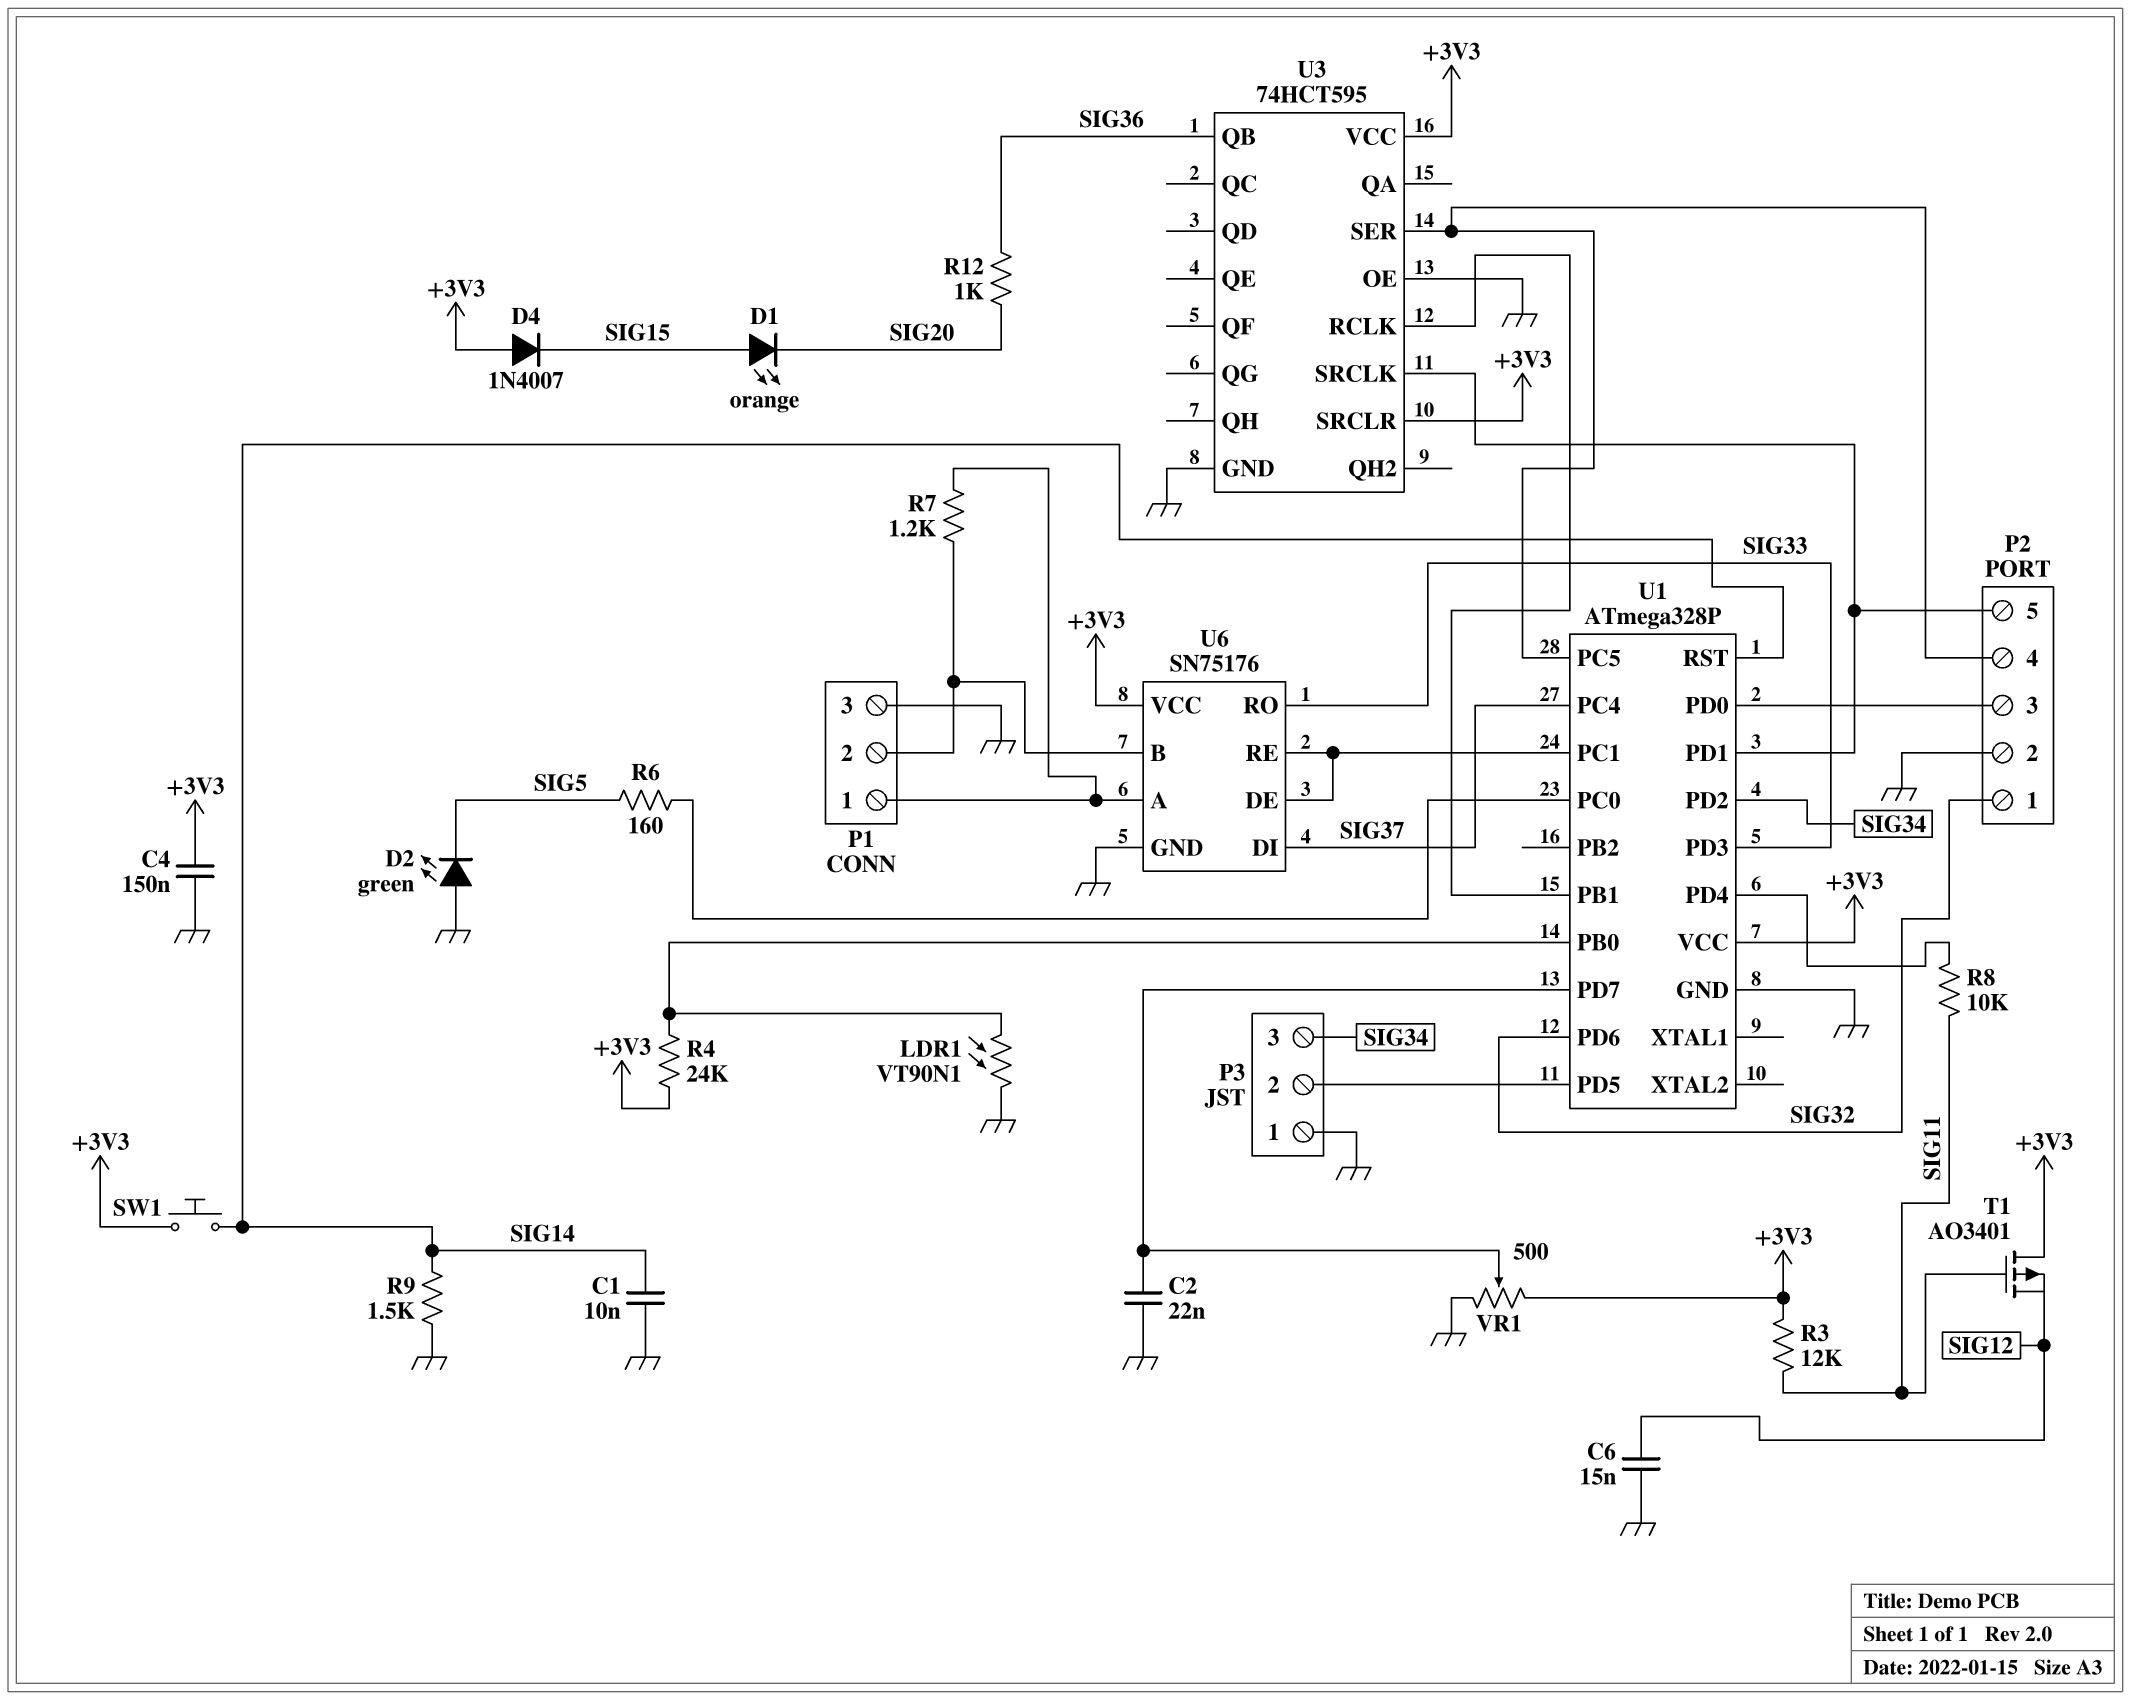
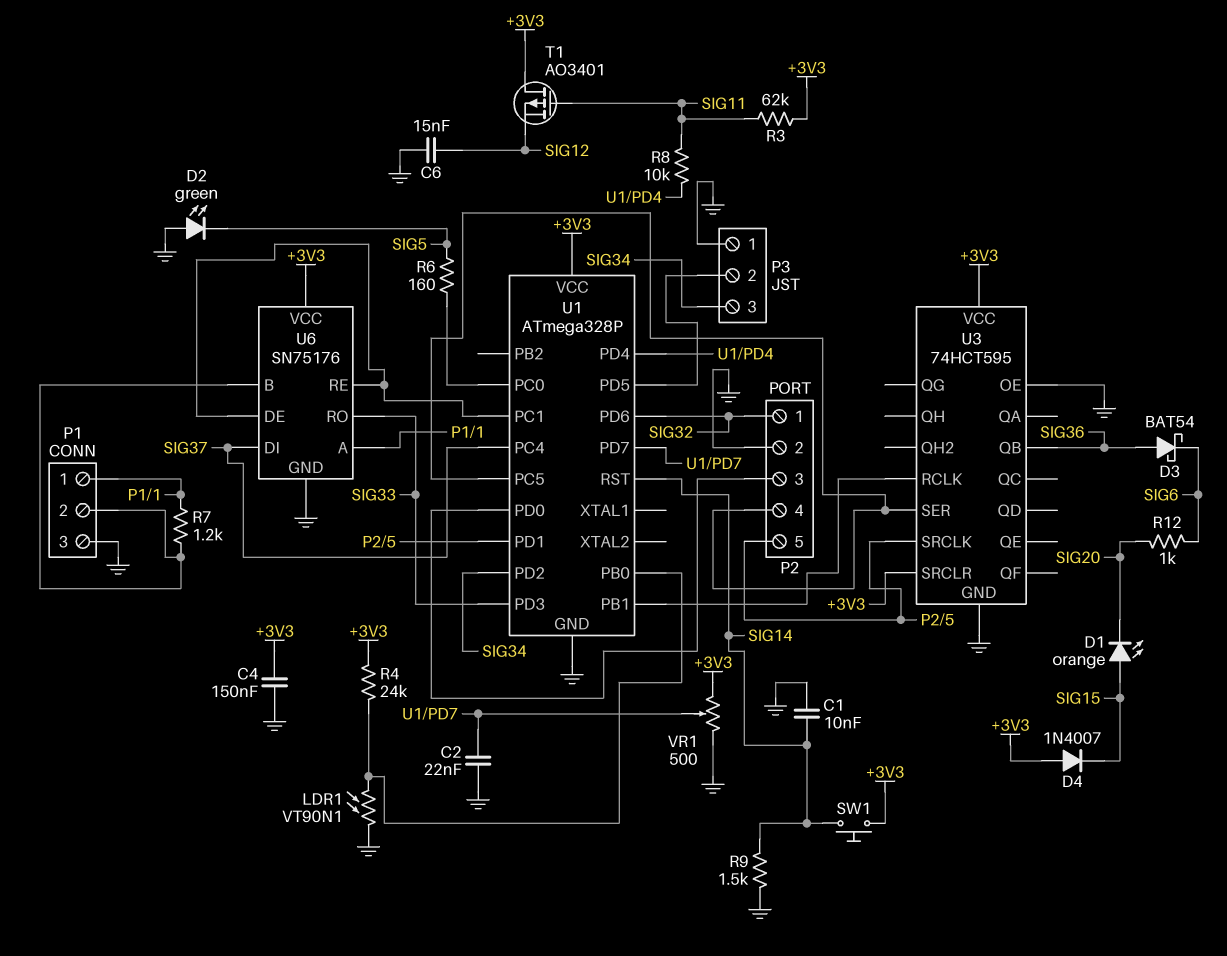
D3: none -> schottky BAT54 (A SIG36, K SIG6)
R3: 12k (+3V3, SIG11) -> 62k (+3V3, SIG11)
R12: 1k (SIG20, SIG36) -> 1k (SIG6, SIG20)

